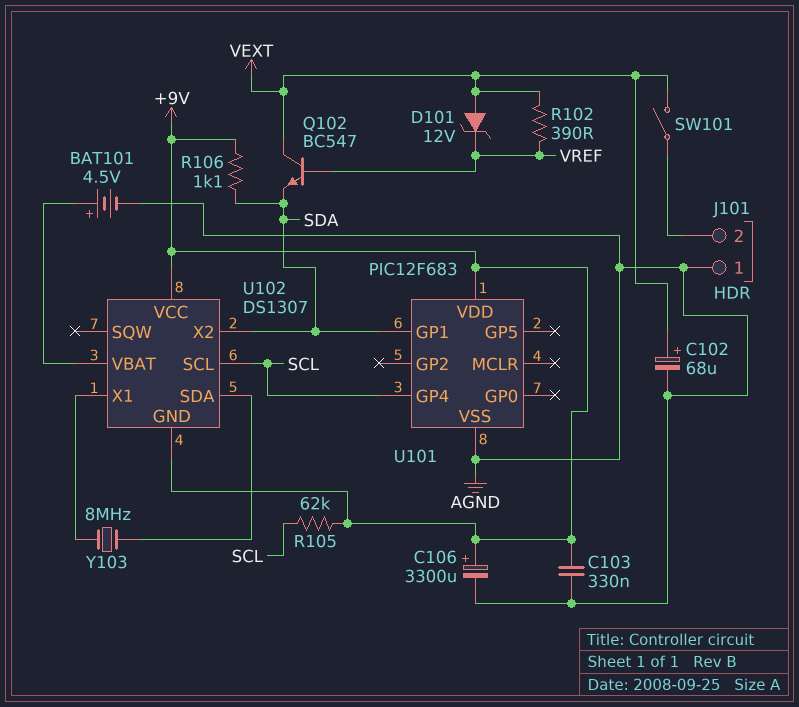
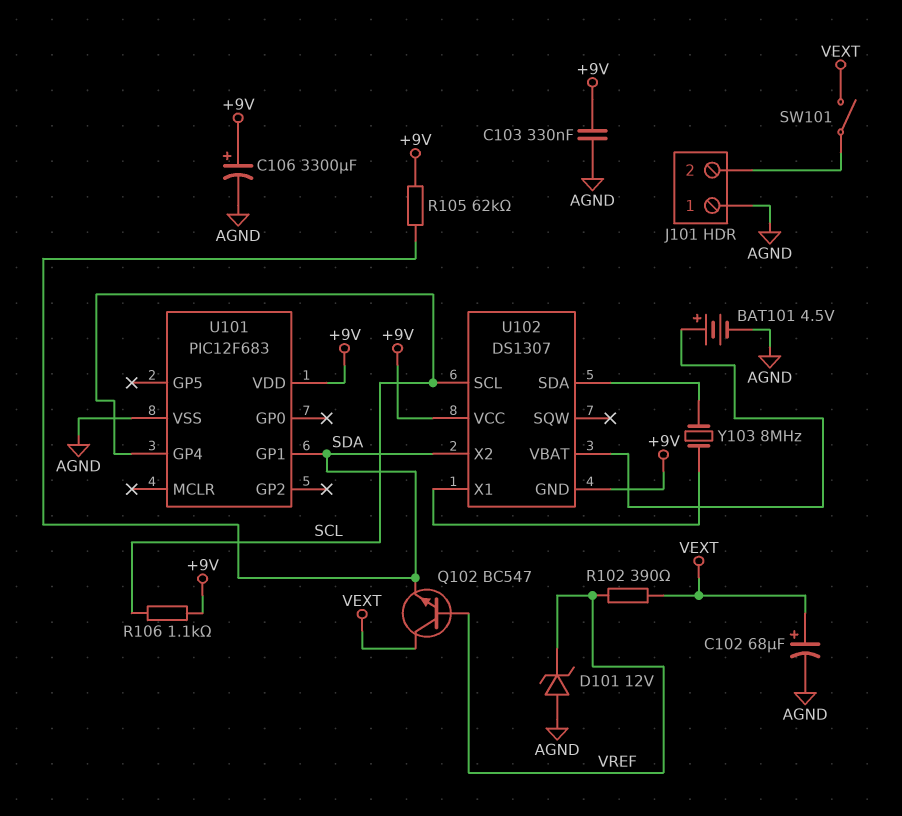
D101: zener 12V (A VEXT, K VREF) -> zener 12V (A AGND, K VREF)
R105: 62k (+9V, SCL) -> 62k (+9V, SDA)
R106: 1.1k (+9V, SDA) -> 1.1k (+9V, SCL)

